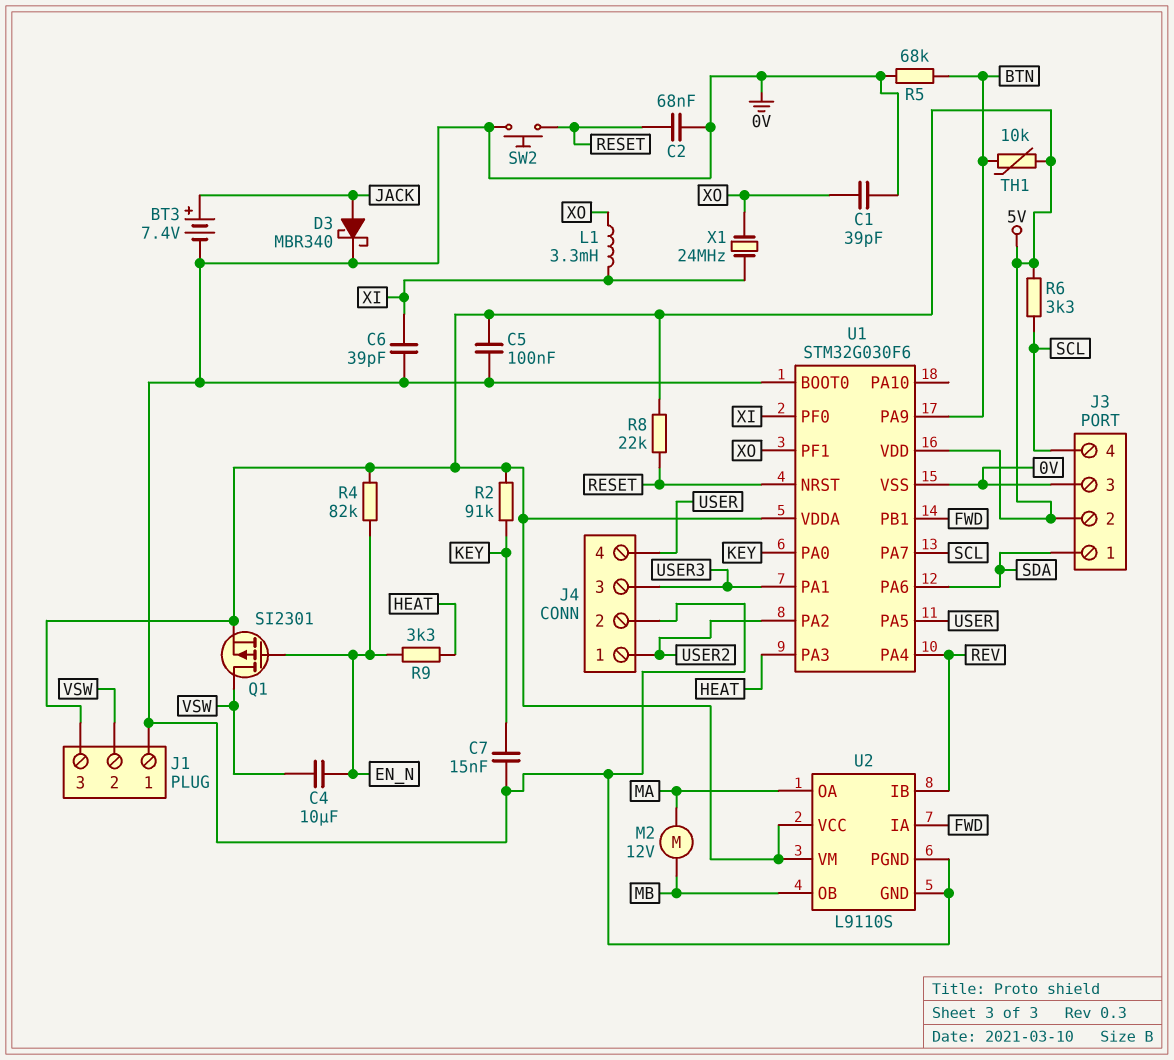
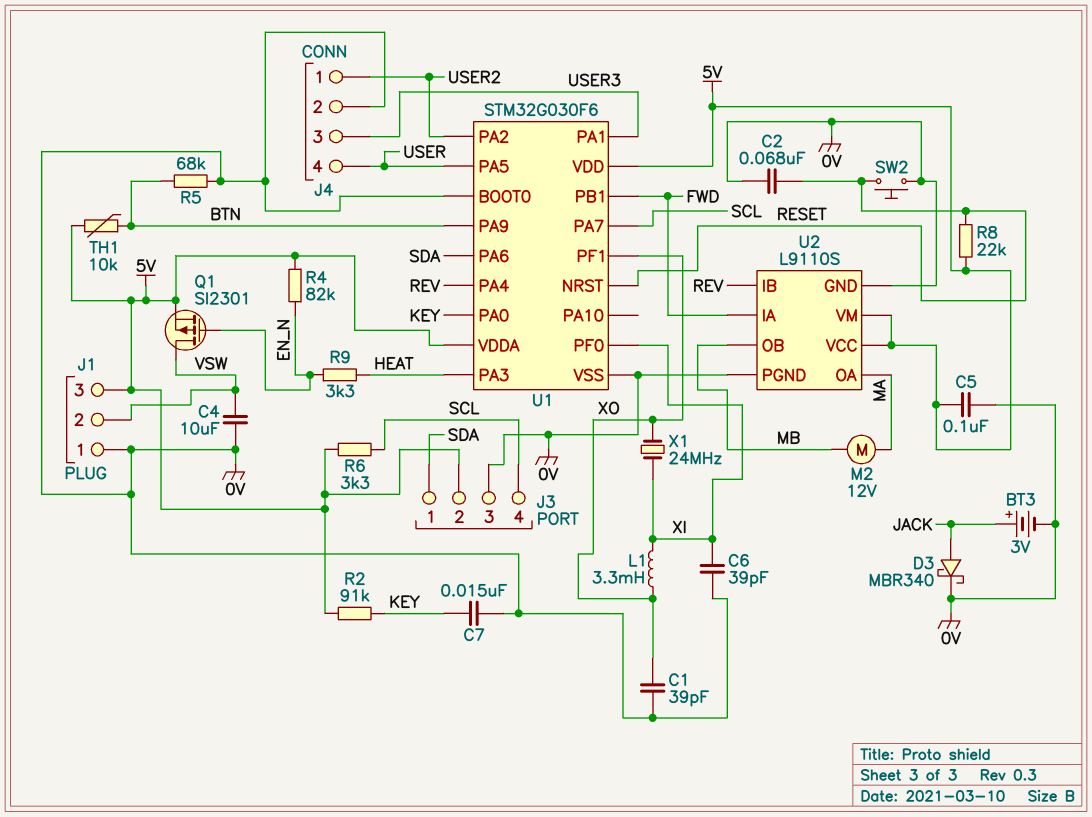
BT3: 7.4V (plus JACK, minus 0V) -> 3V (plus JACK, minus 0V)
C4: 10uF (EN_N, VSW) -> 10uF (0V, VSW)

